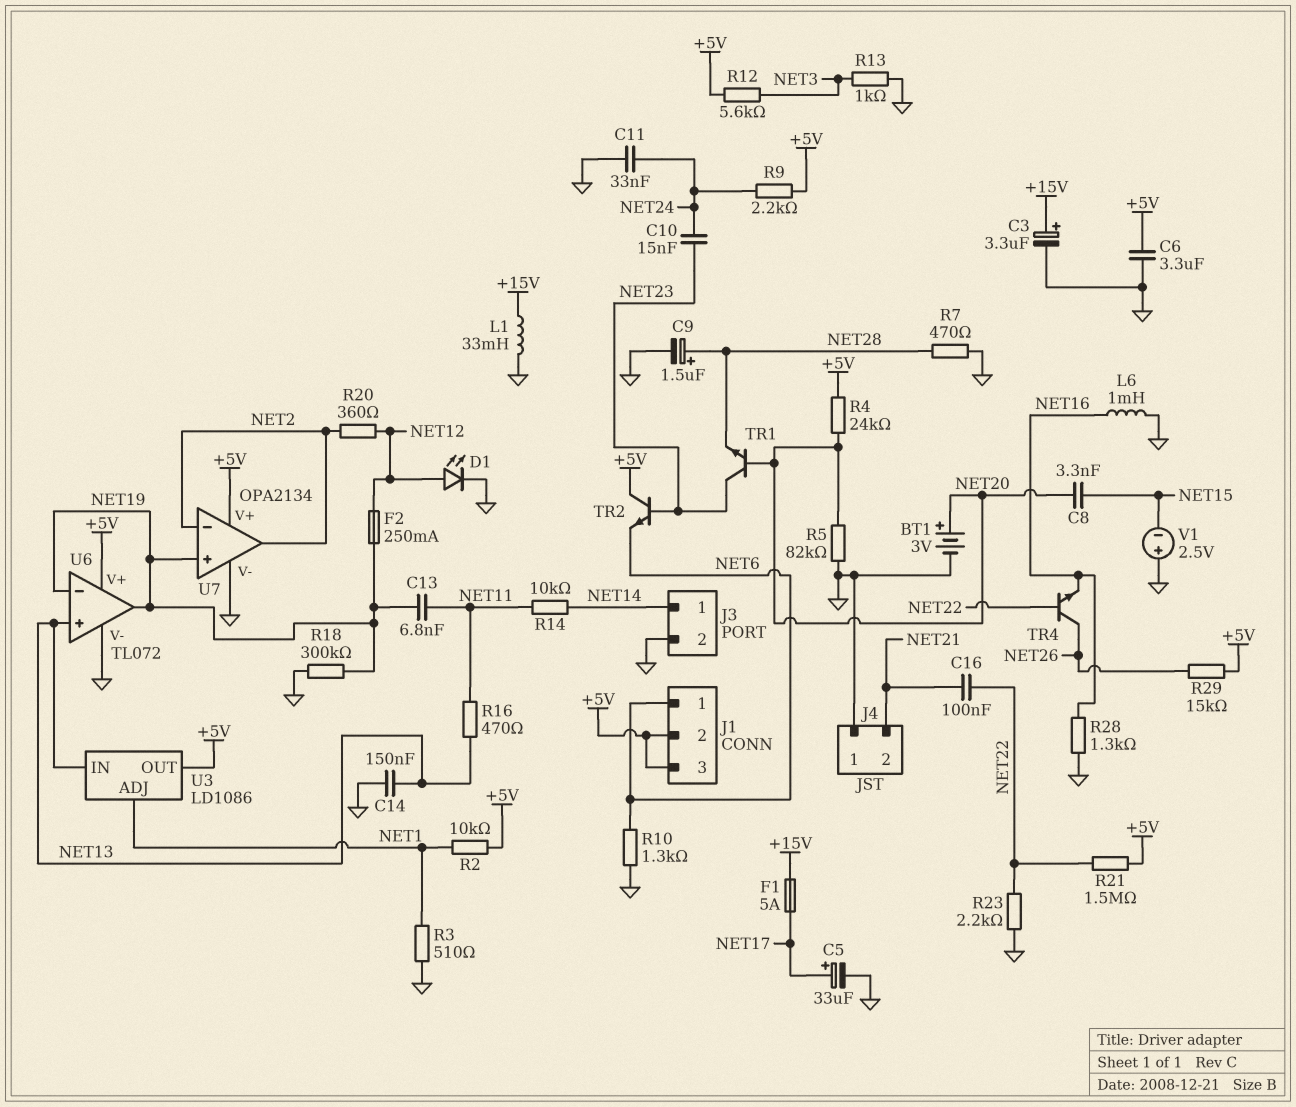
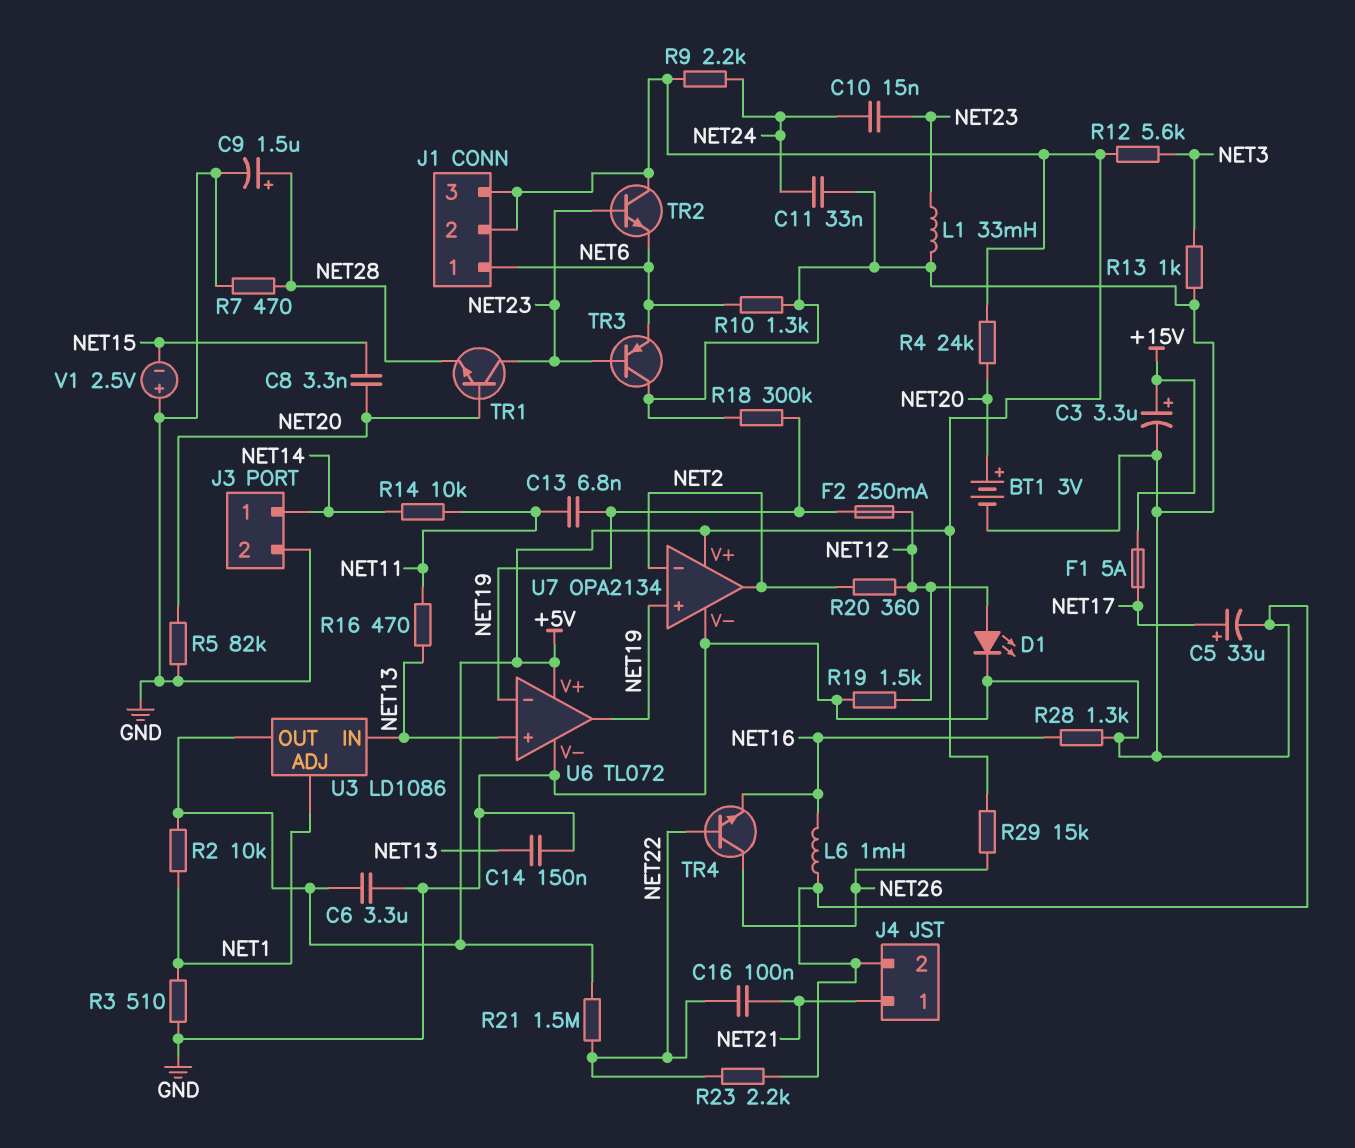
J4 pin 1: GND -> NET21
J4 pin 2: NET21 -> GND
L1: 33mH (+15V, GND) -> 33mH (GND, NET23)
R19: none -> 1.5k (GND, NET12)
TR3: none -> PNP (B NET23, C GND, E NET6)

